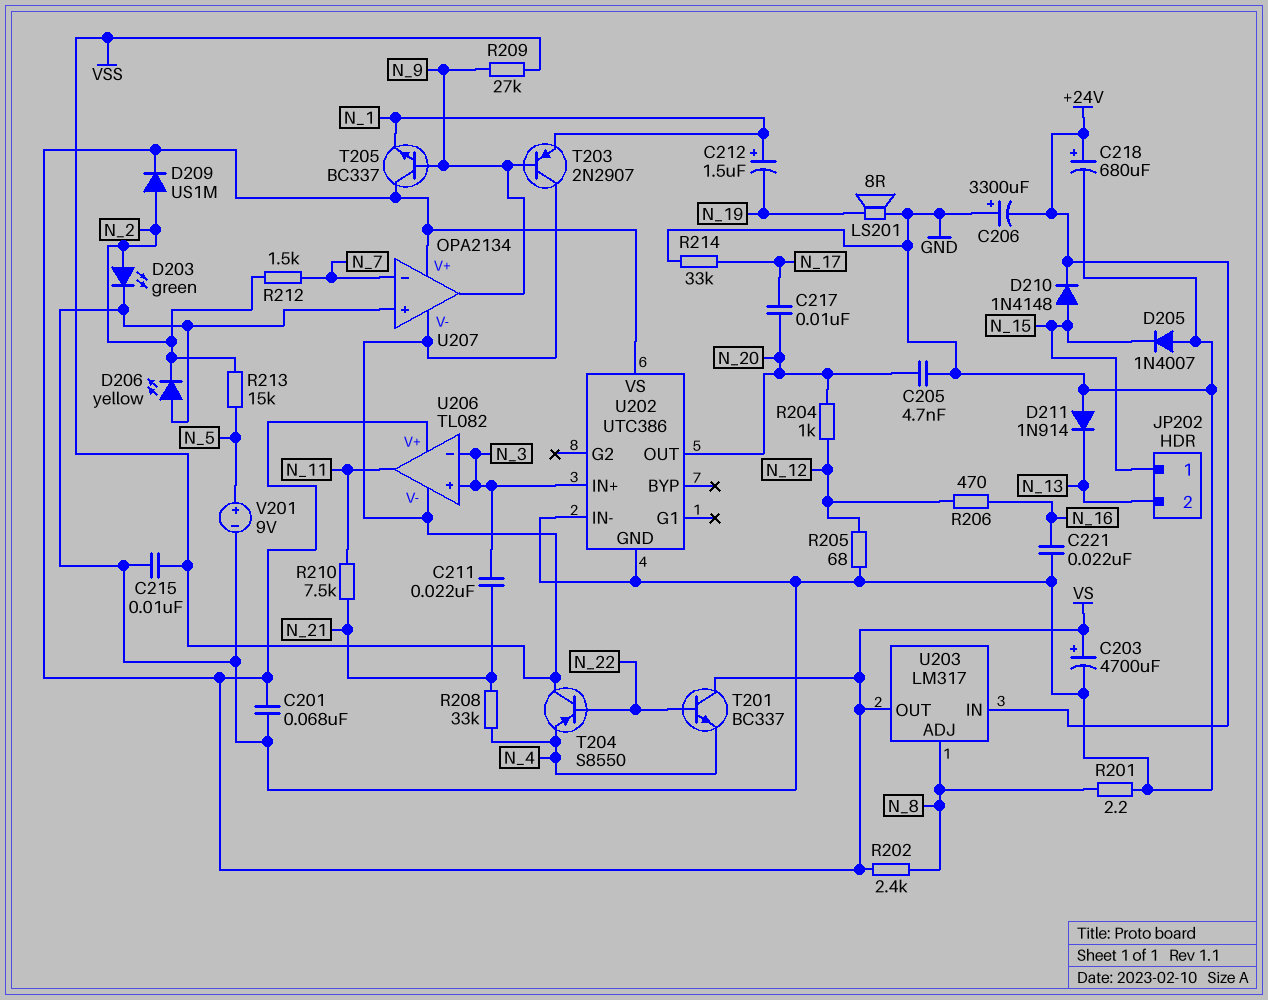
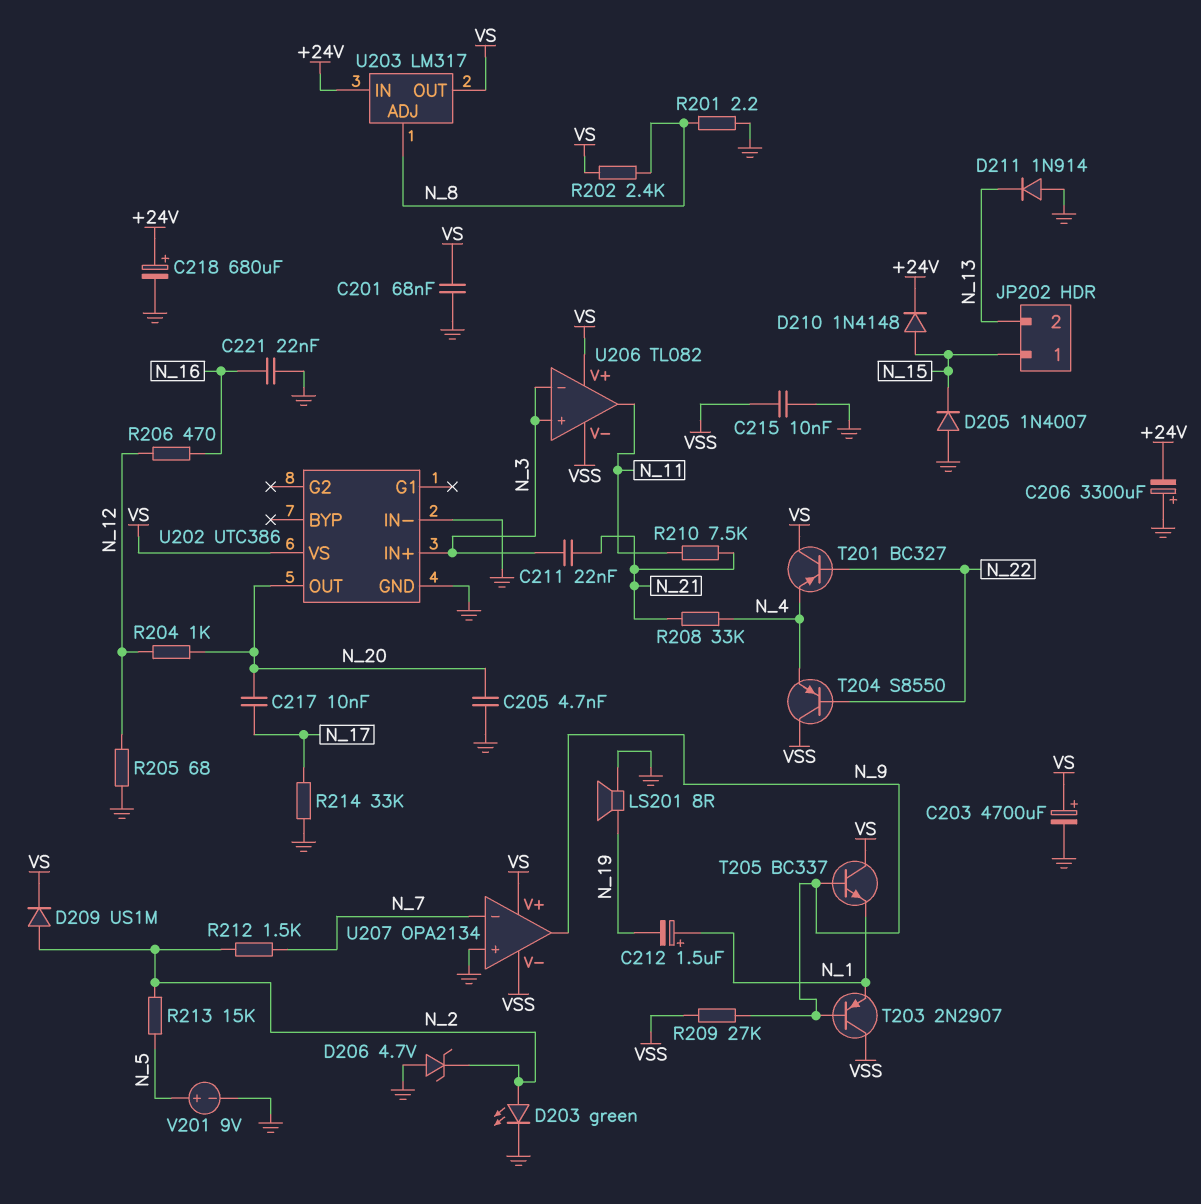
D206: LED yellow (A GND, K N_2) -> zener 4.7V (A GND, K N_2)
T201: NPN BC337 (B N_22, C VS, E N_4) -> PNP BC327 (B N_22, C VS, E N_4)

